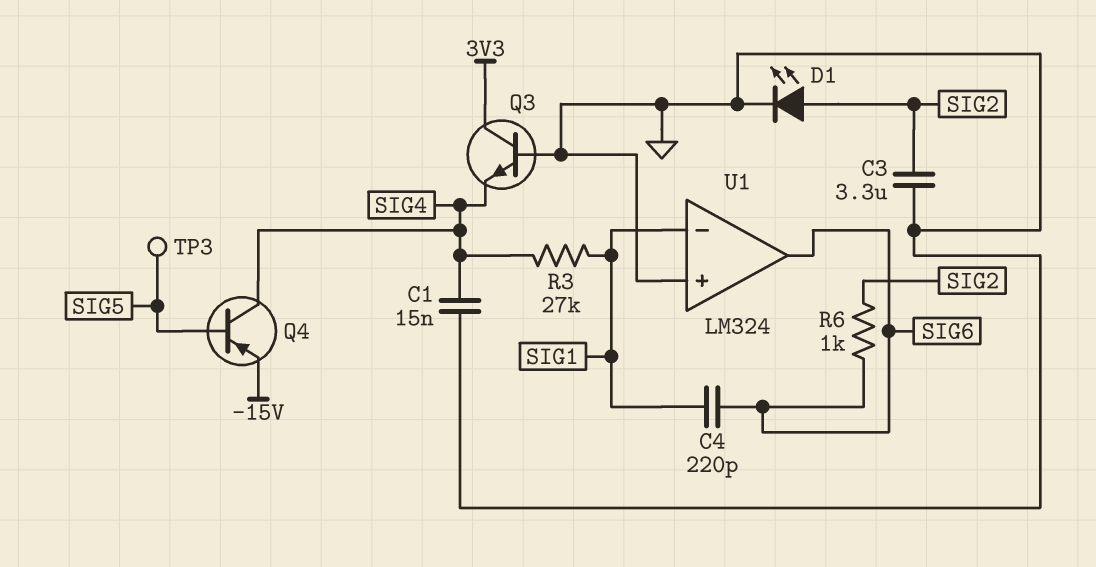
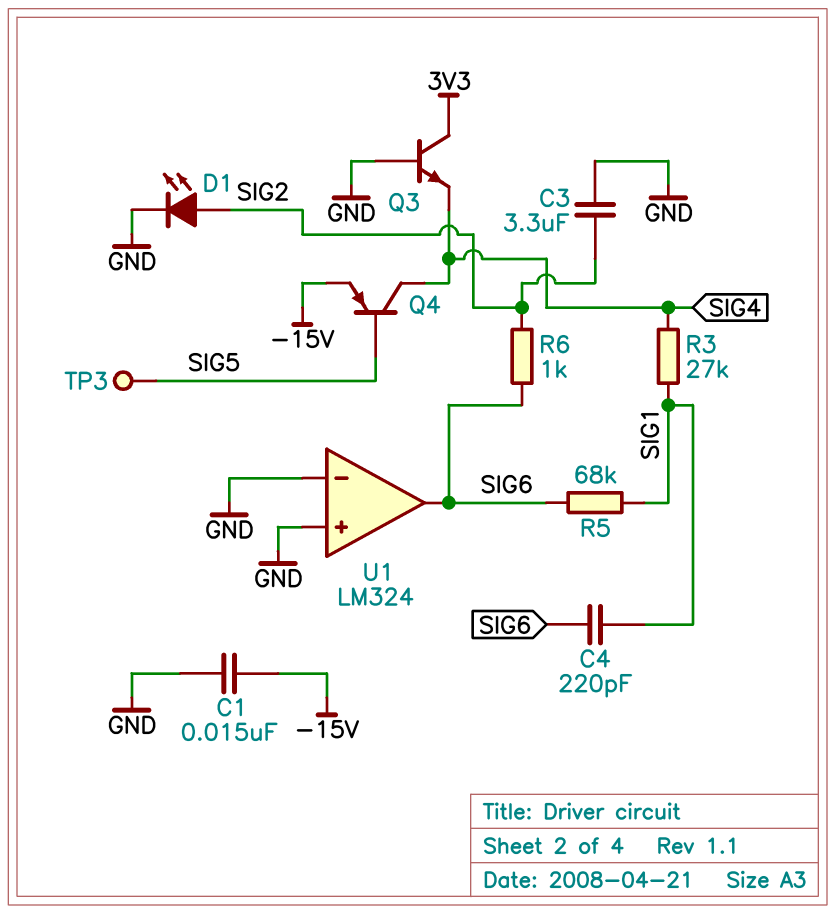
C1: 15nF (GND, SIG4) -> 15nF (-15V, GND)
R5: none -> 68k (SIG1, SIG6)
U1 pin in-: SIG1 -> GND

